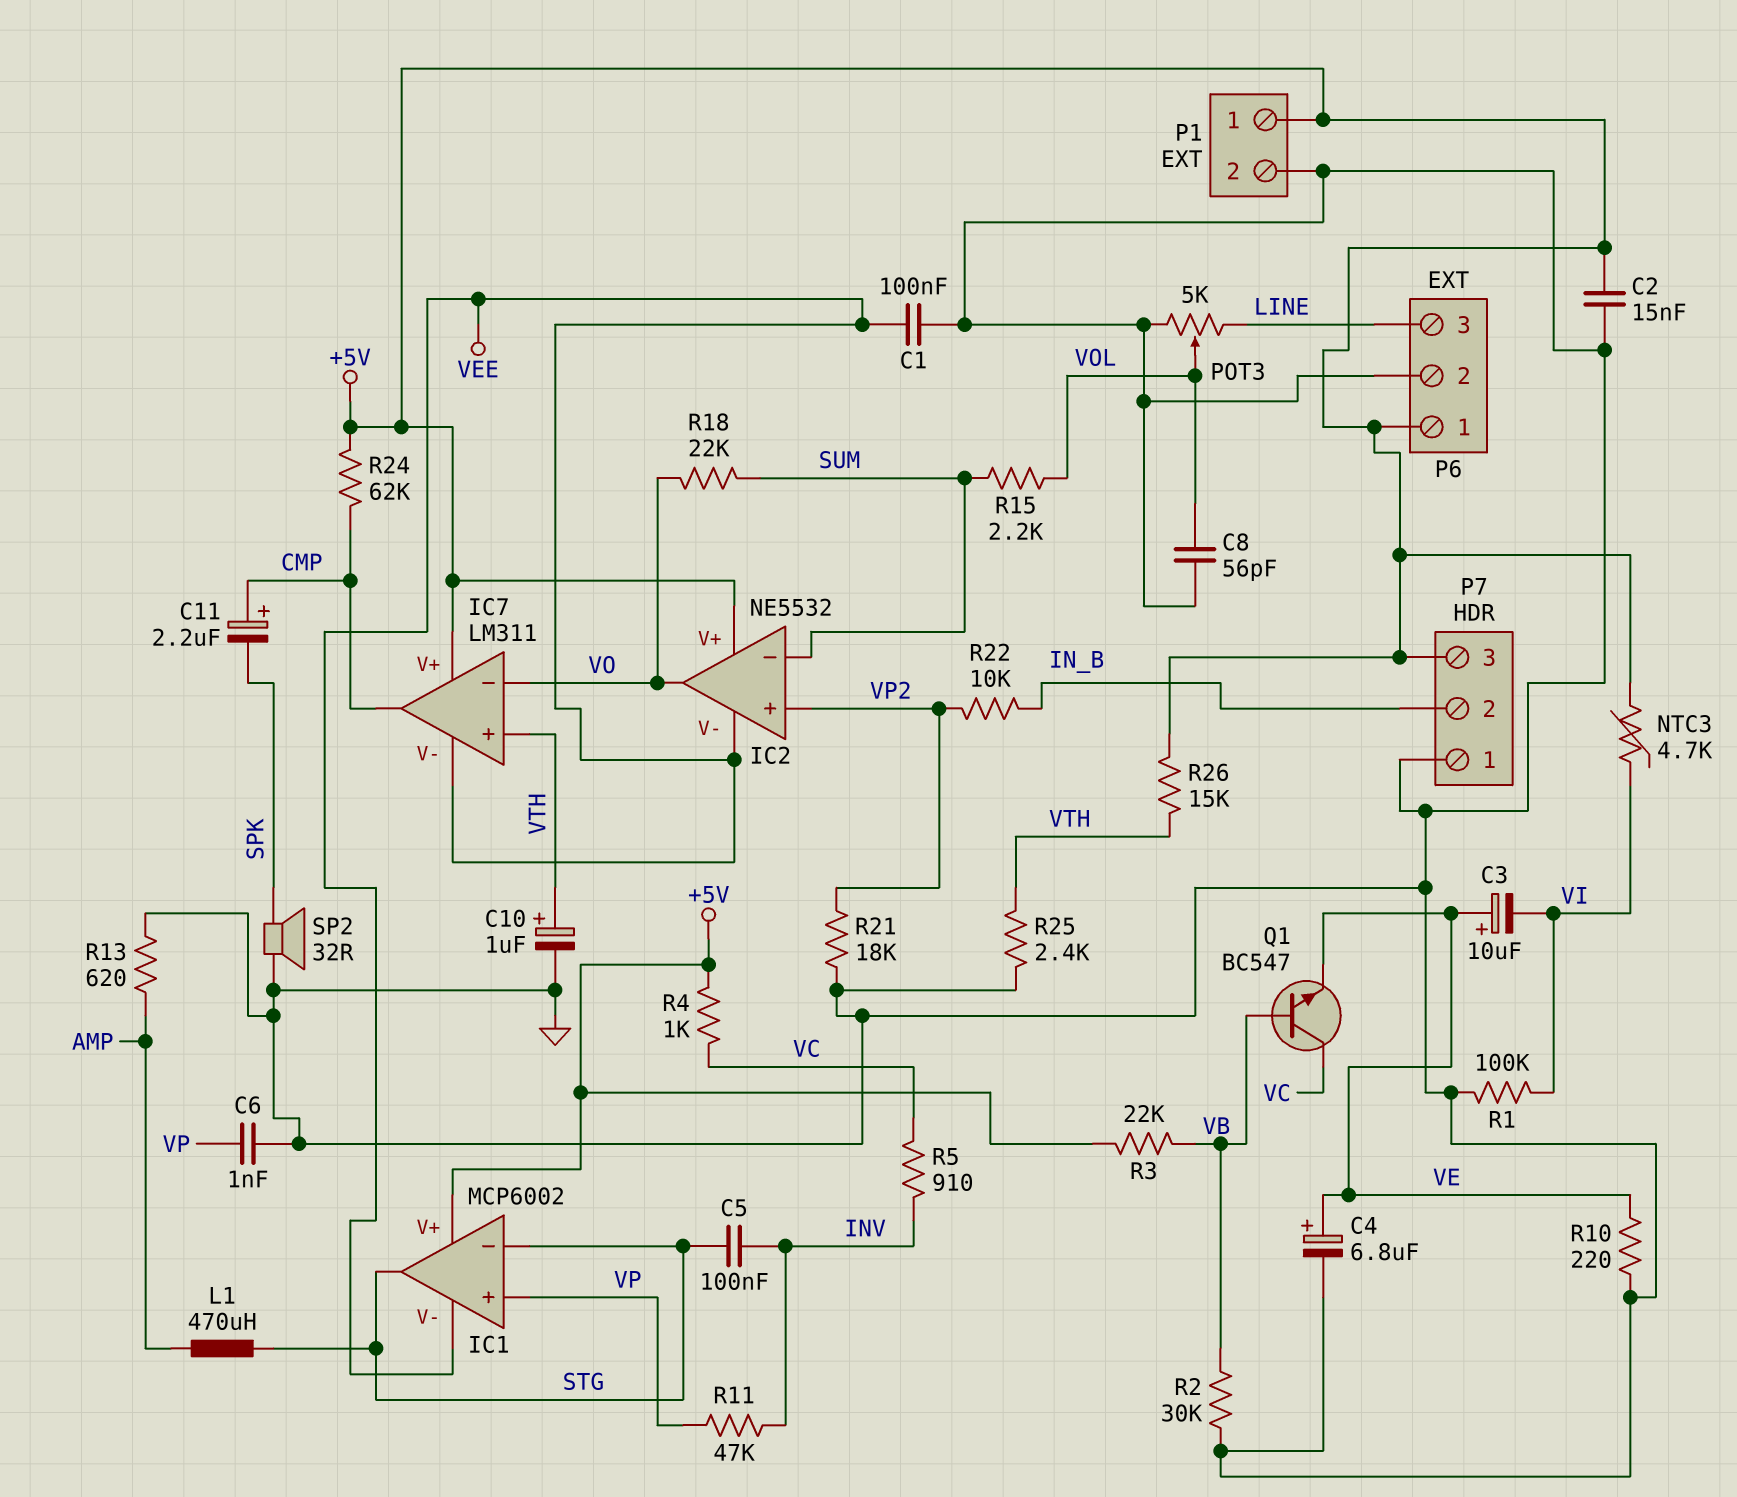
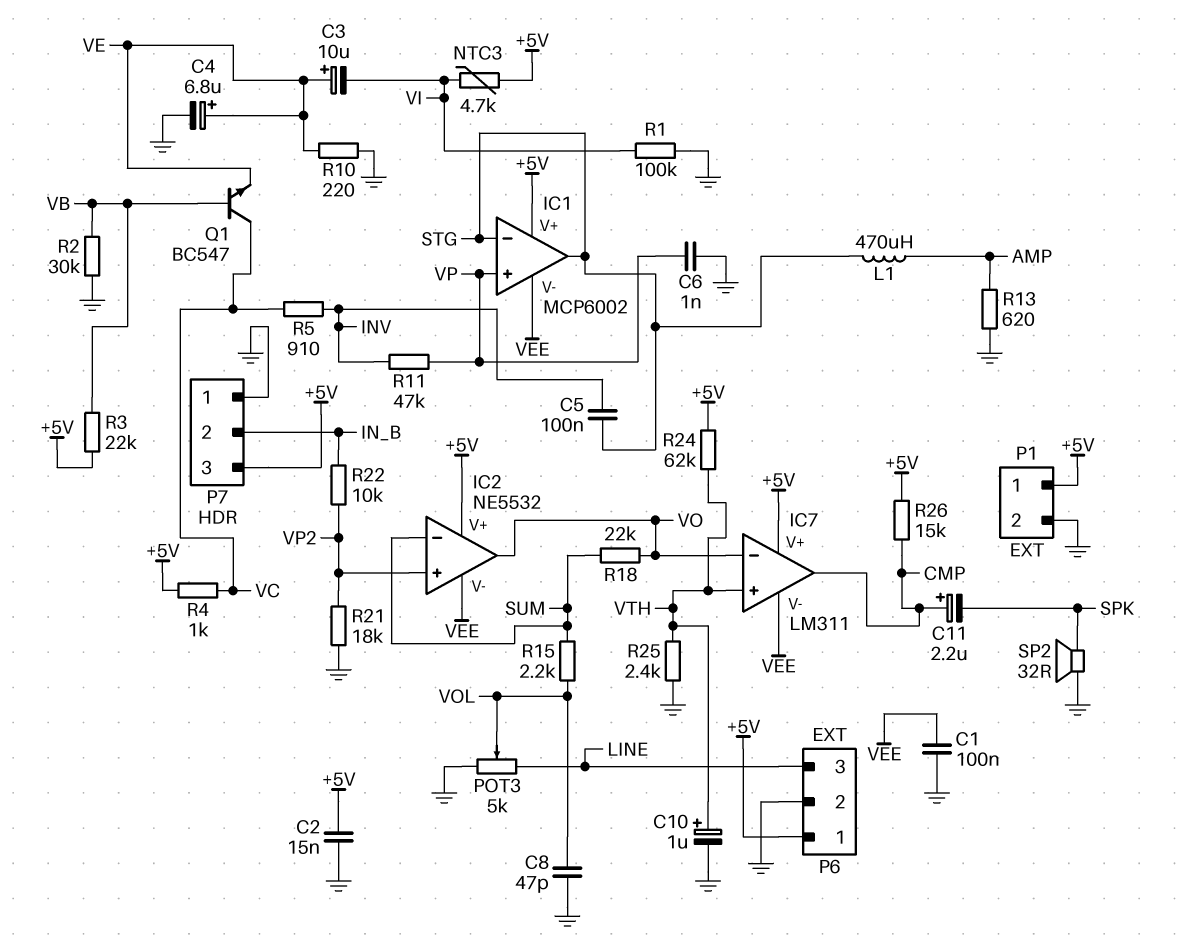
C8: 56pF (GND, VOL) -> 47pF (GND, VOL)
R24: 62k (+5V, CMP) -> 62k (+5V, VTH)
R26: 15k (+5V, VTH) -> 15k (+5V, CMP)

